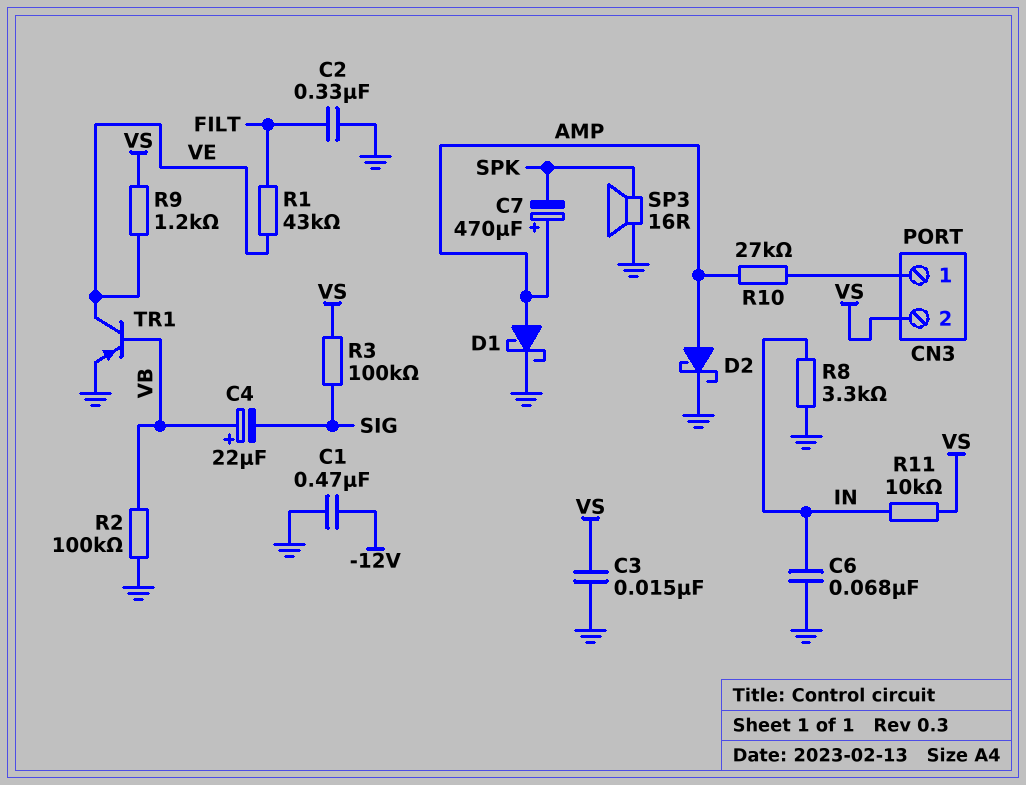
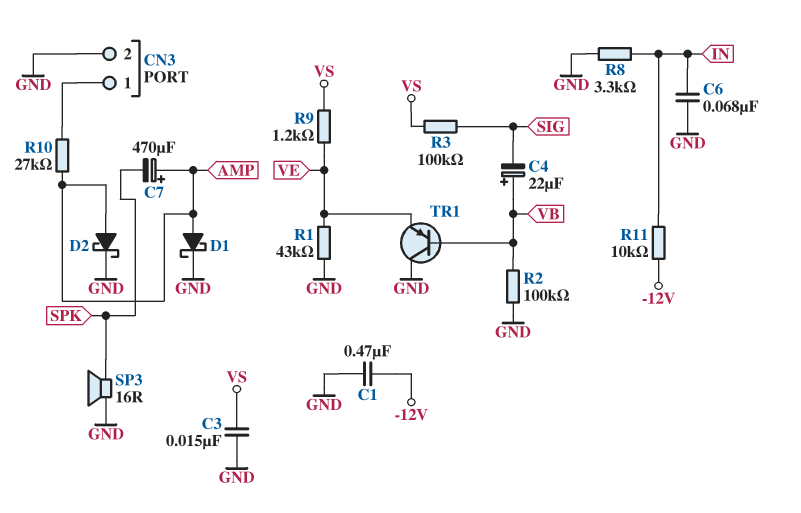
C2: 330nF (FILT, GND) -> none
CN3 pin 2: VS -> GND
R1: 43k (FILT, VE) -> 43k (GND, VE)
R11: 10k (IN, VS) -> 10k (-12V, IN)
TR1: PNP (B VB, C VE, E GND) -> PNP (B VB, C GND, E VE)

